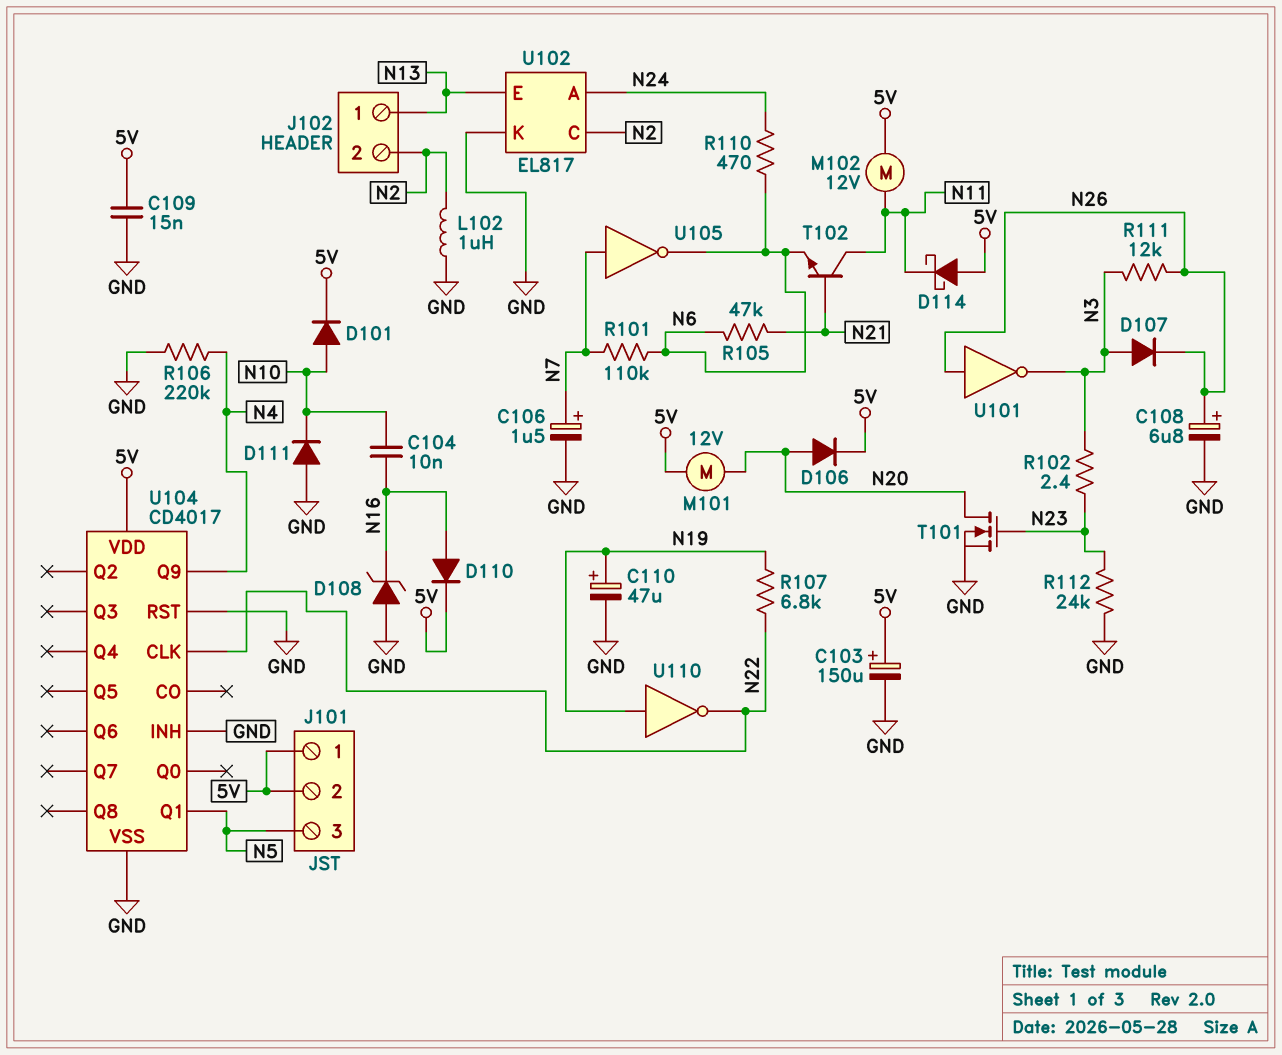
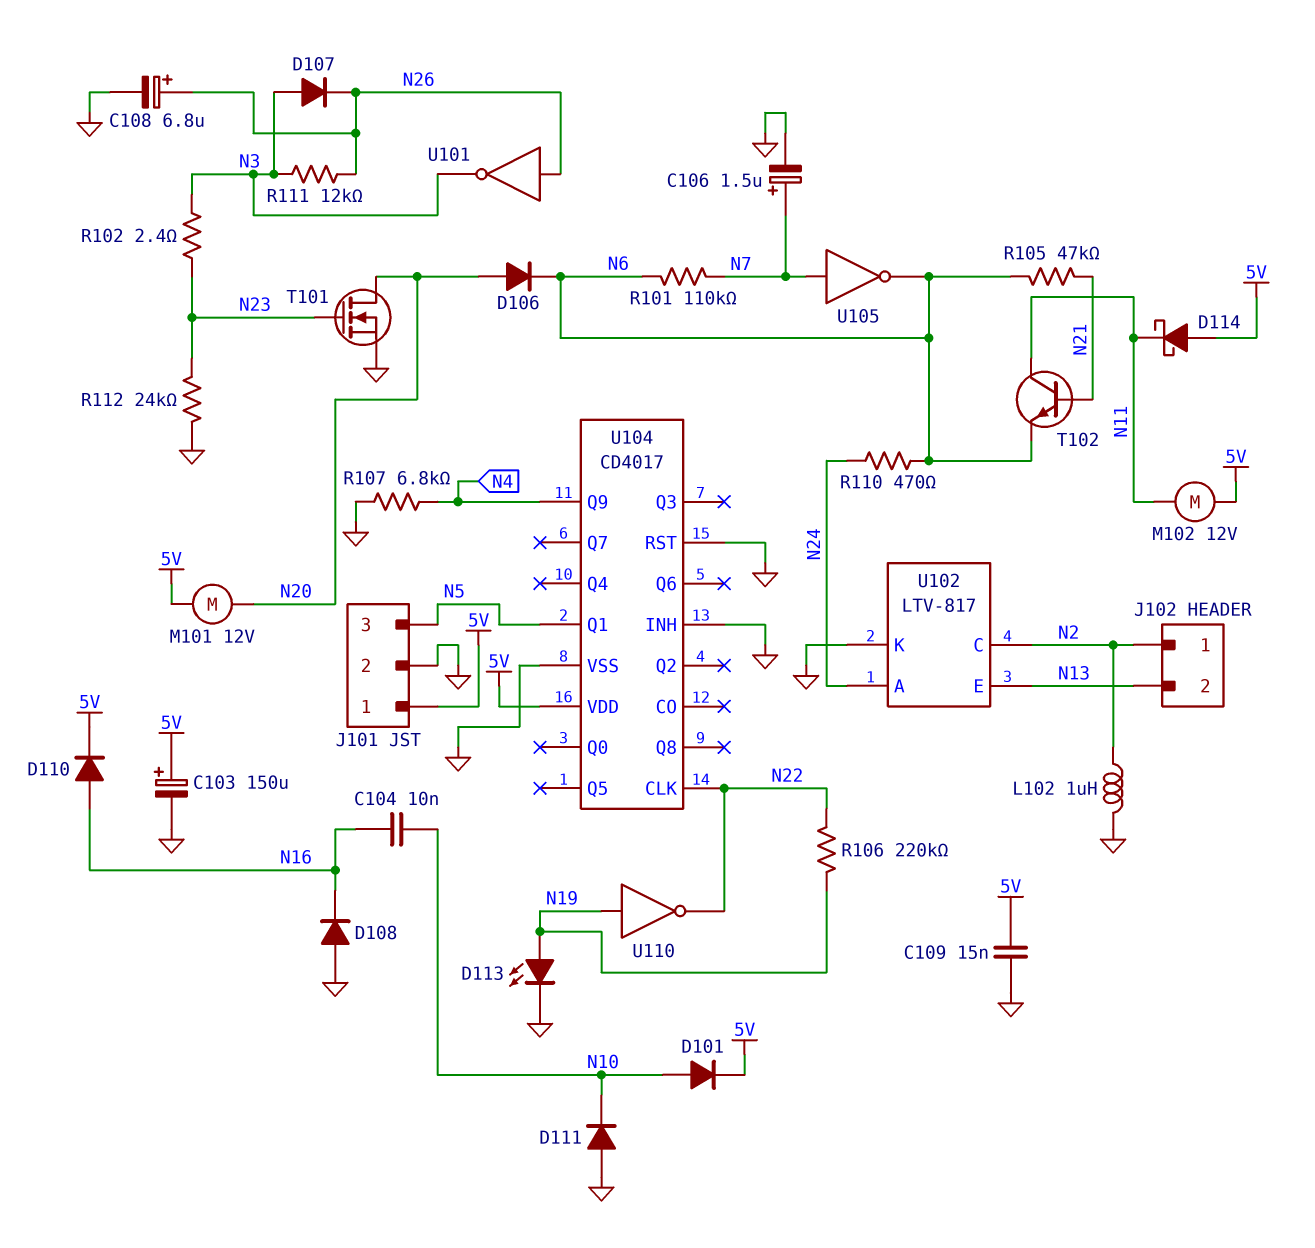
C110: 47uF (plus N19, minus GND) -> none
D106: diode (A N20, K 5V) -> diode (A N20, K N6)
D108: zener (A GND, K N16) -> diode (A GND, K N16)
D113: none -> LED (A N19, K GND)
J101 pin 2: 5V -> GND
J102 pin 1: N13 -> N2
J102 pin 2: N2 -> N13
R106: 220k (GND, N4) -> 220k (N19, N22)
R107: 6.8k (N19, N22) -> 6.8k (GND, N4)
U102: EL817 -> LTV-817

